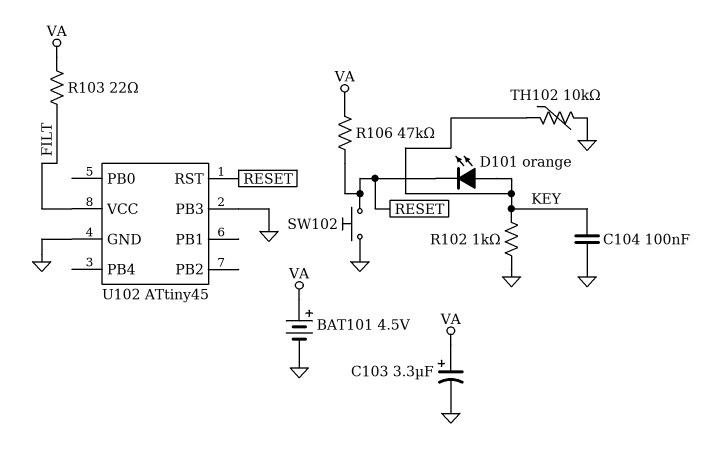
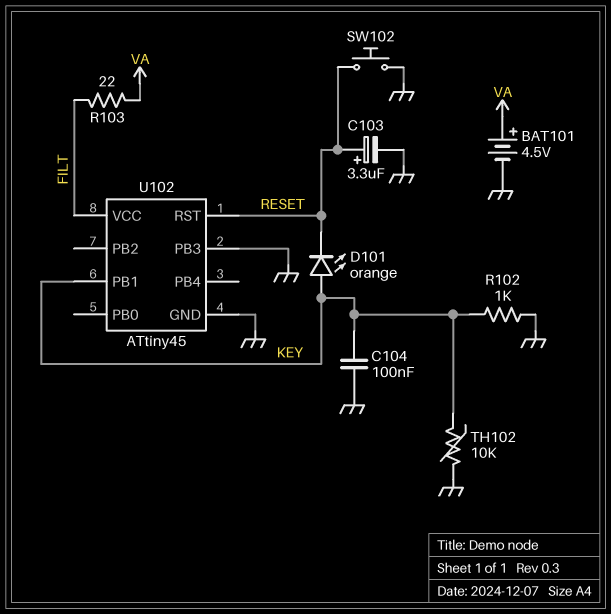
C103: 3.3uF (plus VA, minus GND) -> 3.3uF (plus RESET, minus GND)
R106: 47k (RESET, VA) -> none
U102 pin PB1: none -> KEY

